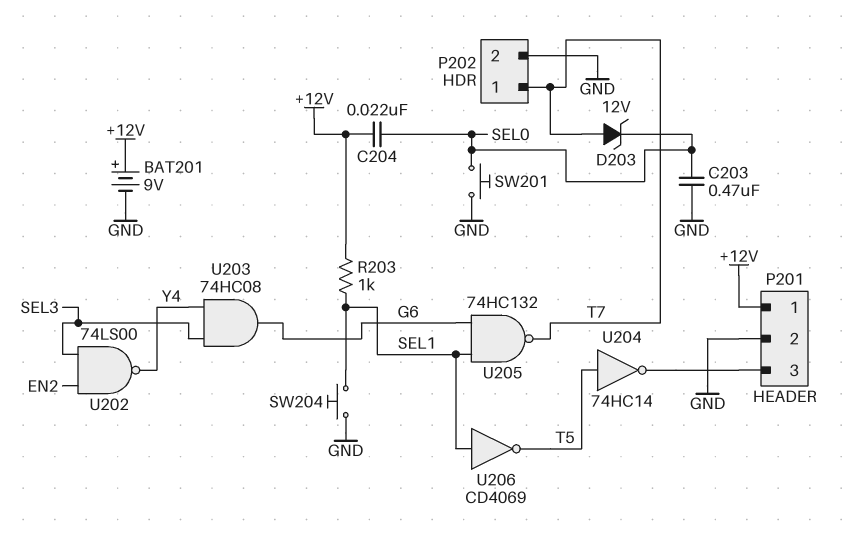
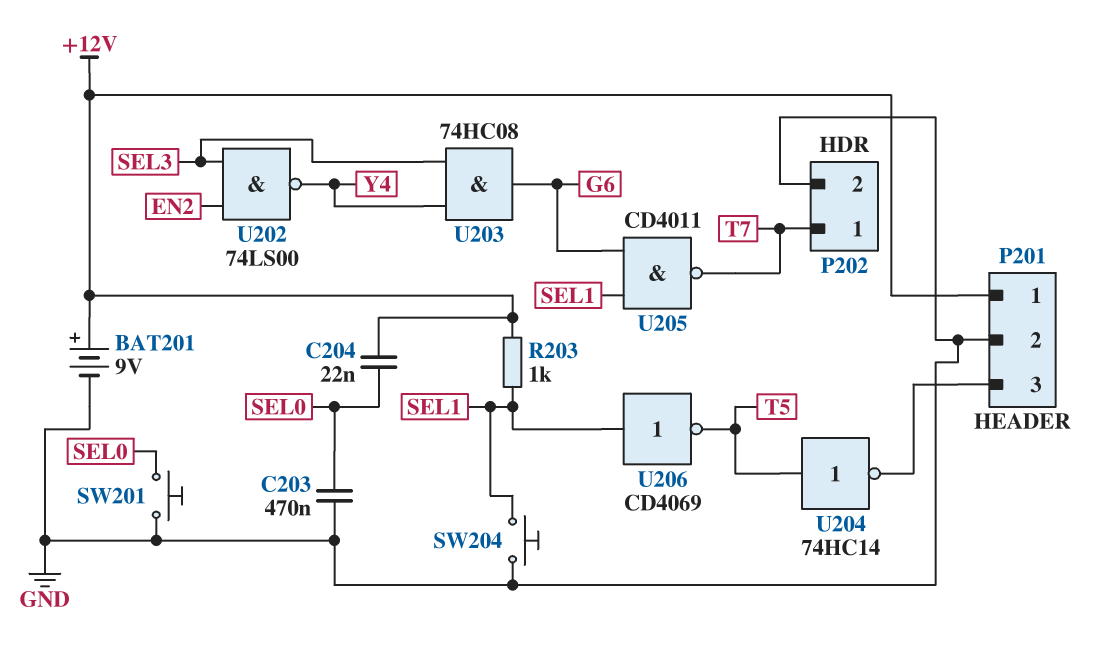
D203: zener 12V (A T7, K SEL0) -> none
U205: NAND 74HC132 (in G6, in SEL1, out T7) -> NAND CD4011 (in G6, in SEL1, out T7)

